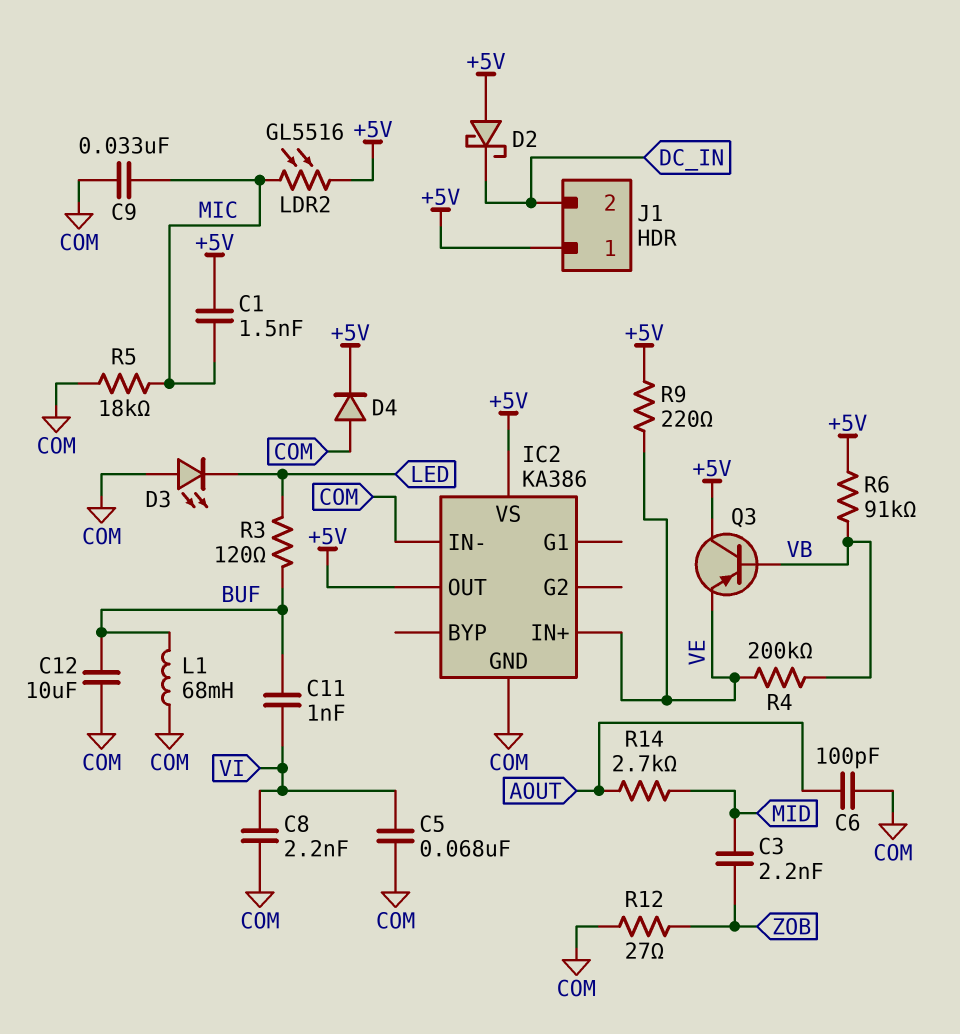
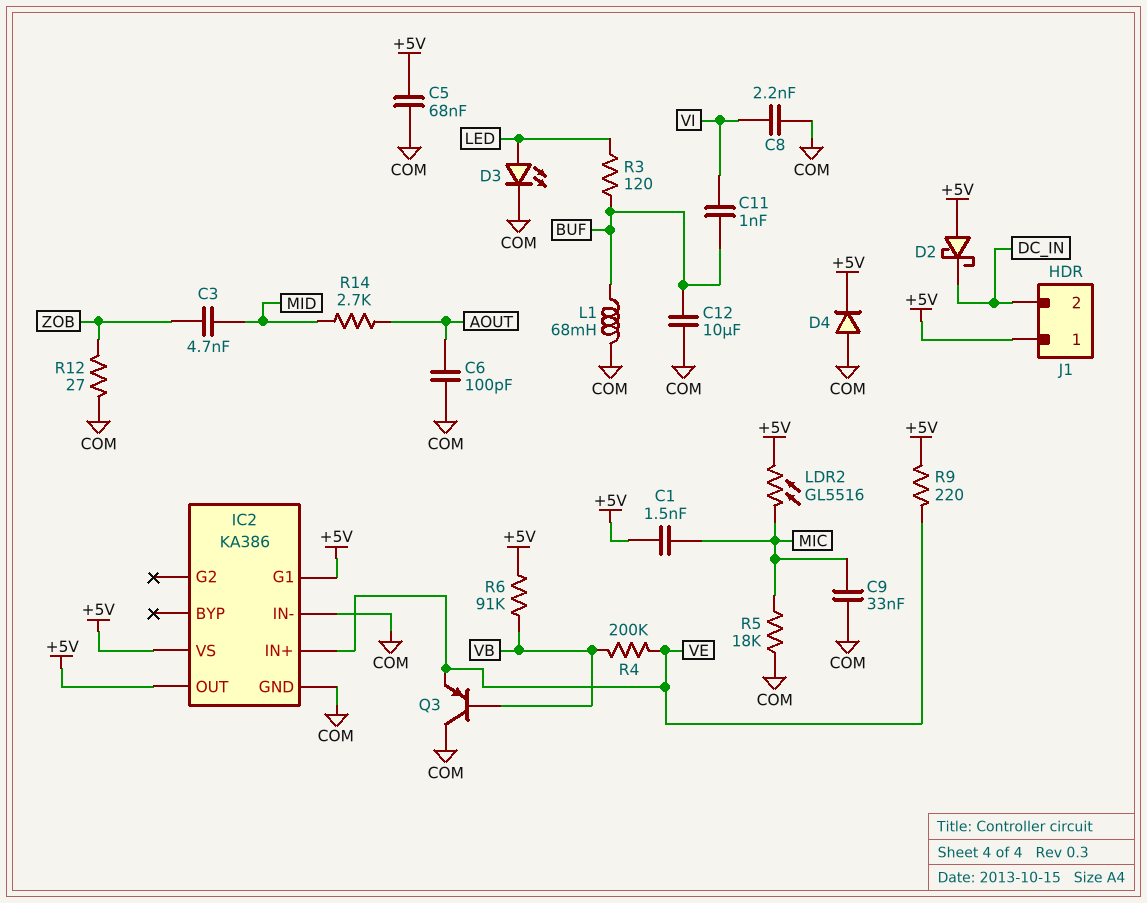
C3: 2.2nF (MID, ZOB) -> 4.7nF (MID, ZOB)
C5: 68nF (COM, VI) -> 68nF (+5V, COM)
D3: LED (A COM, K LED) -> LED (A LED, K COM)
IC2 pin G1: none -> +5V
Q3: PNP (B VB, C +5V, E VE) -> PNP (B VB, C COM, E VE)

